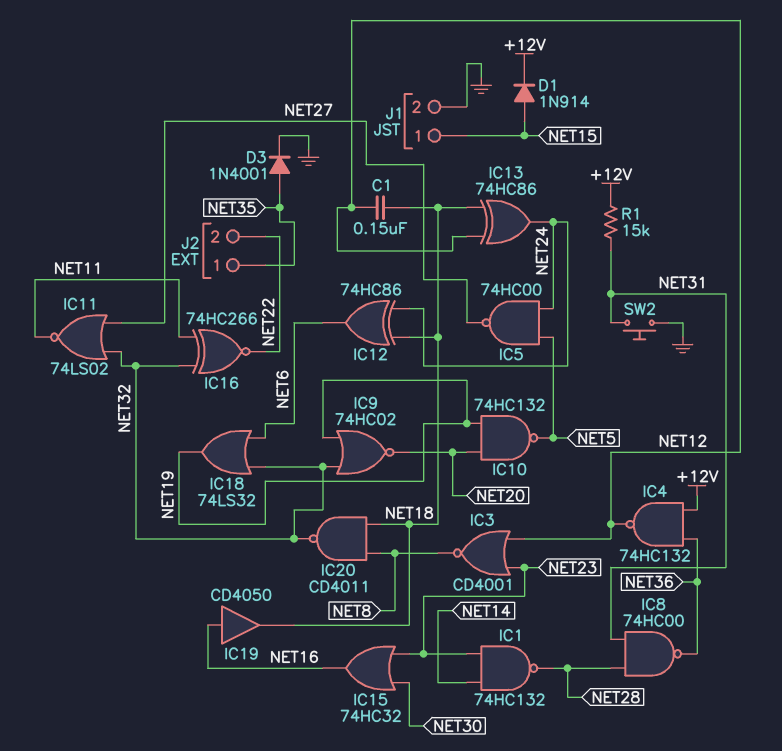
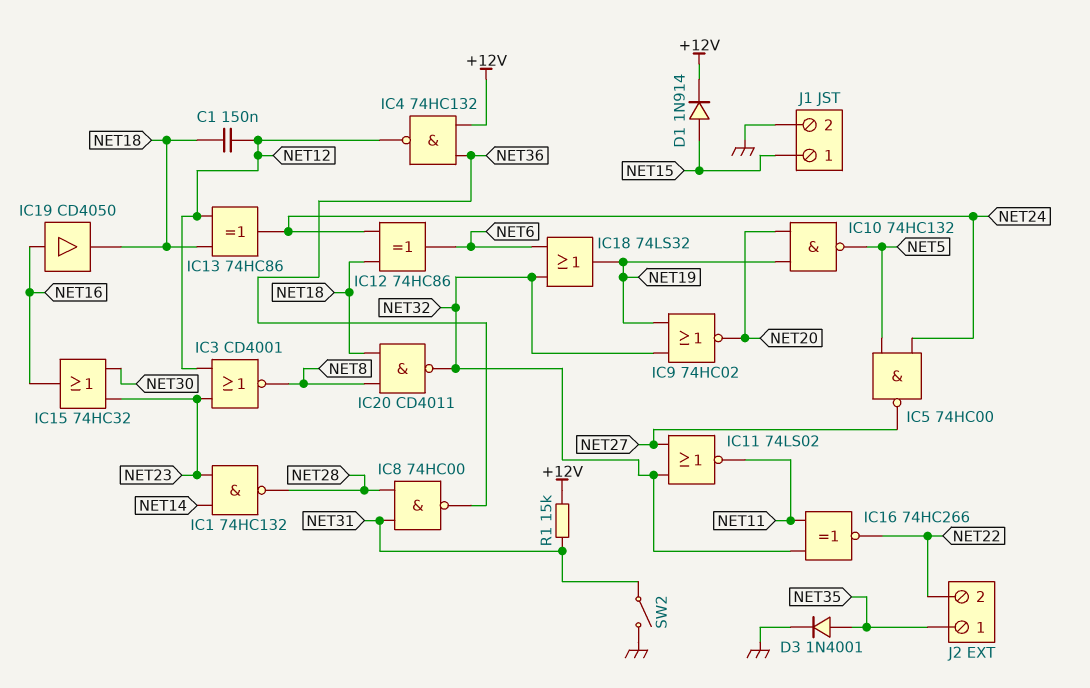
SW2: button (GND, NET31) -> switch (GND, NET31)

